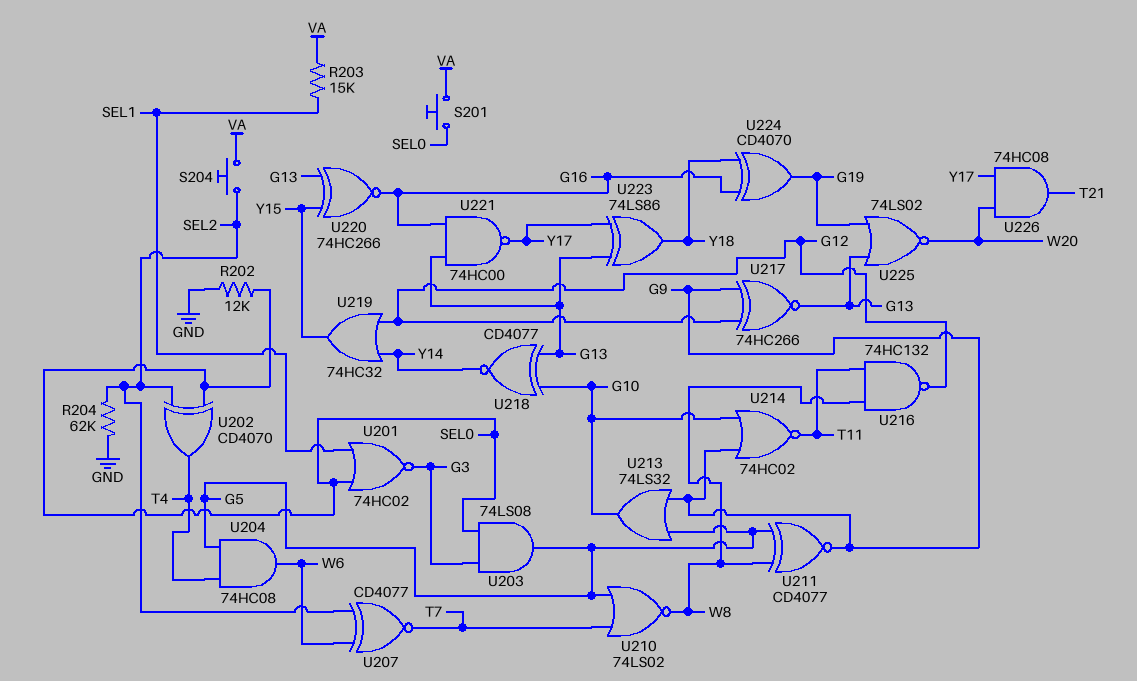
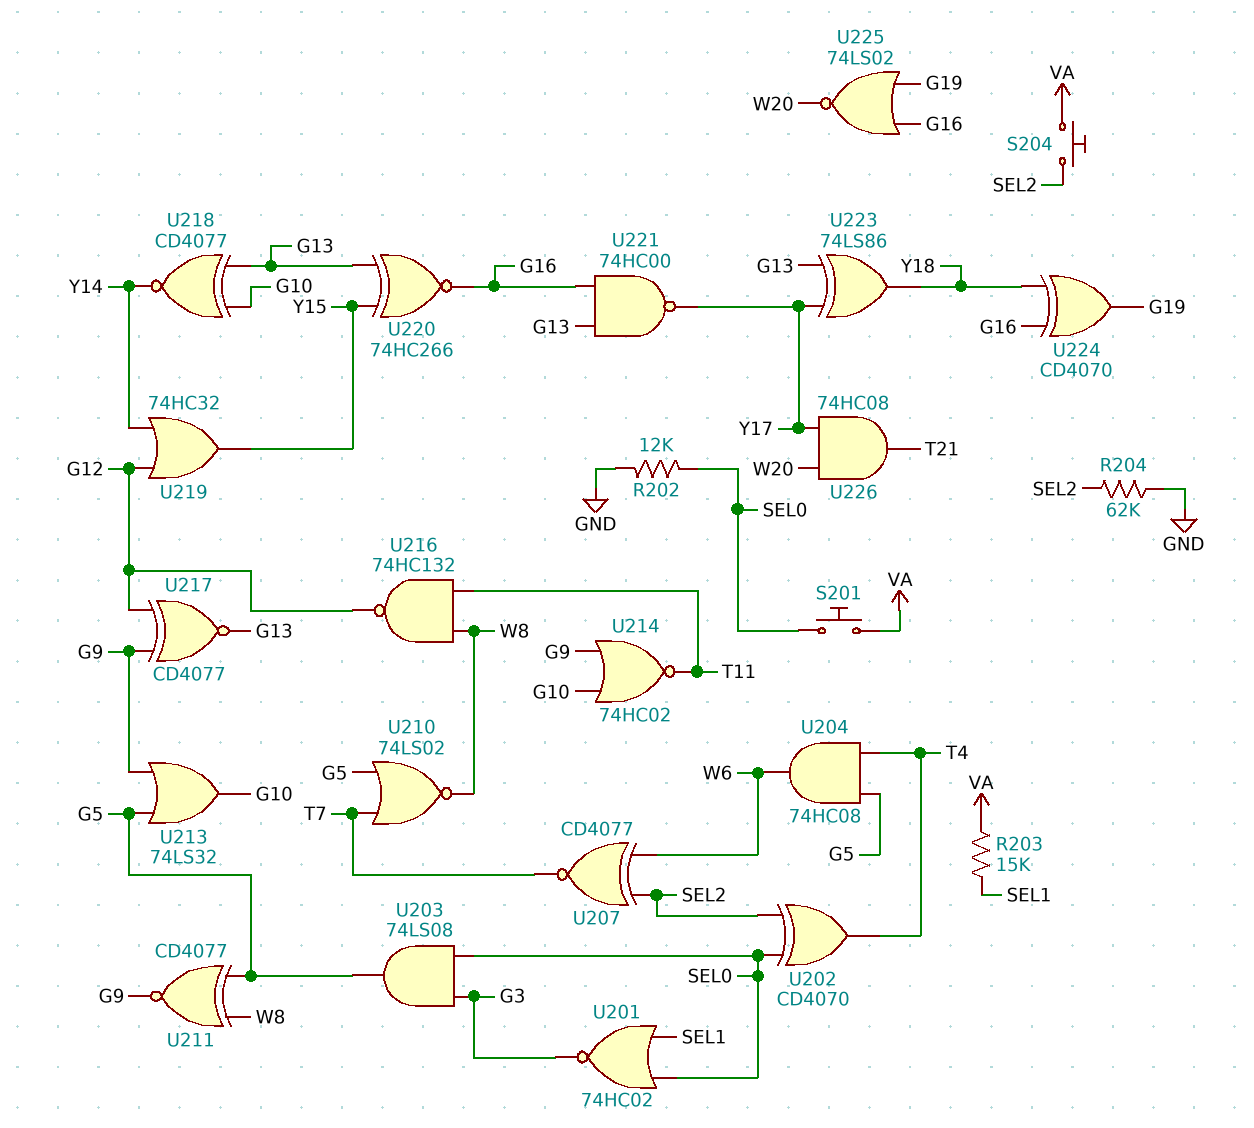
U217: XNOR 74HC266 (in G9, in G12, out G13) -> XNOR CD4077 (in G9, in G12, out G13)
U225: NOR 74LS02 (in G13, in G19, out W20) -> NOR 74LS02 (in G16, in G19, out W20)

